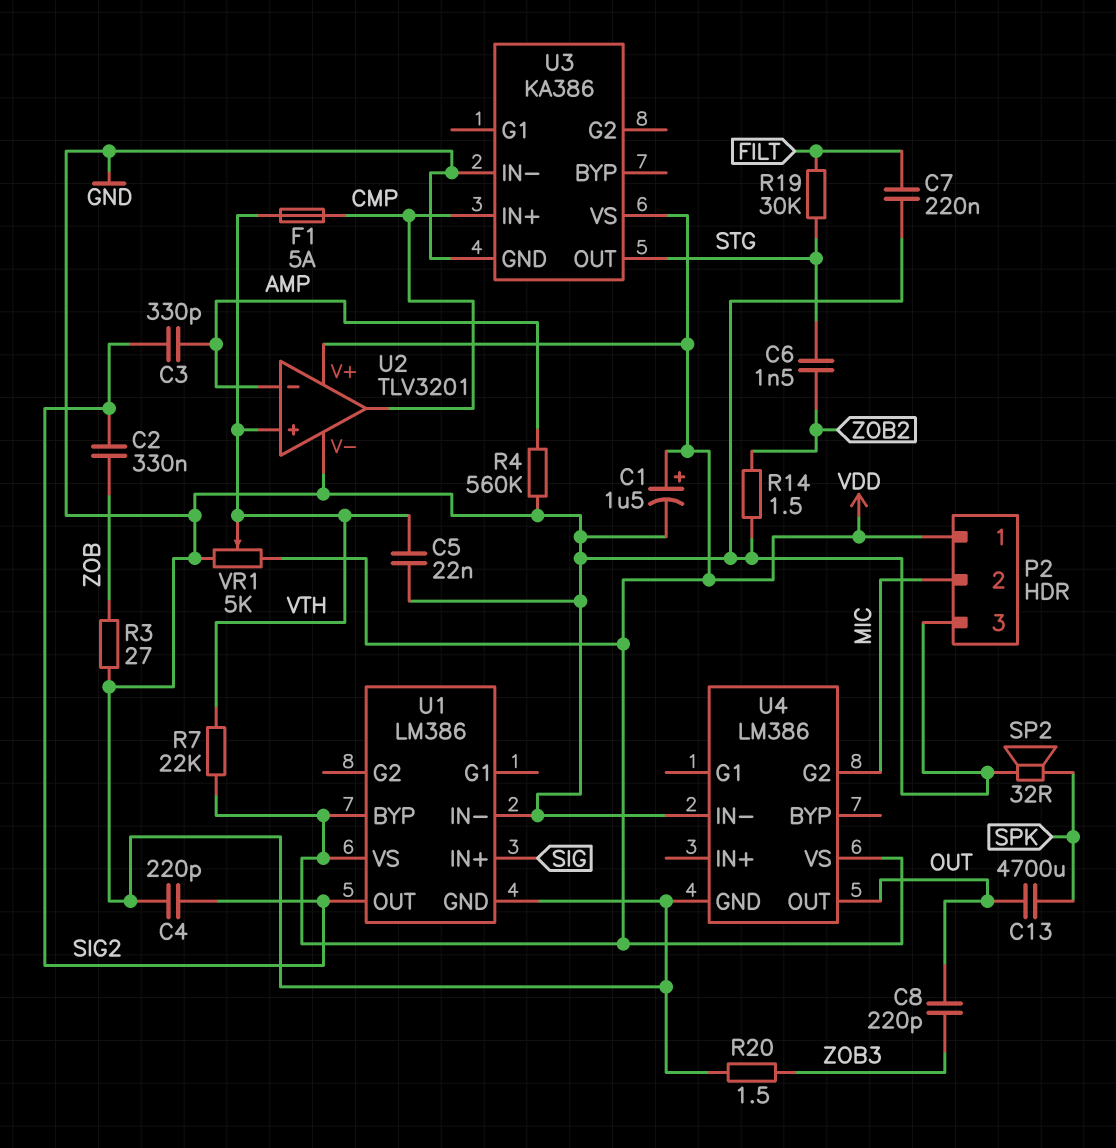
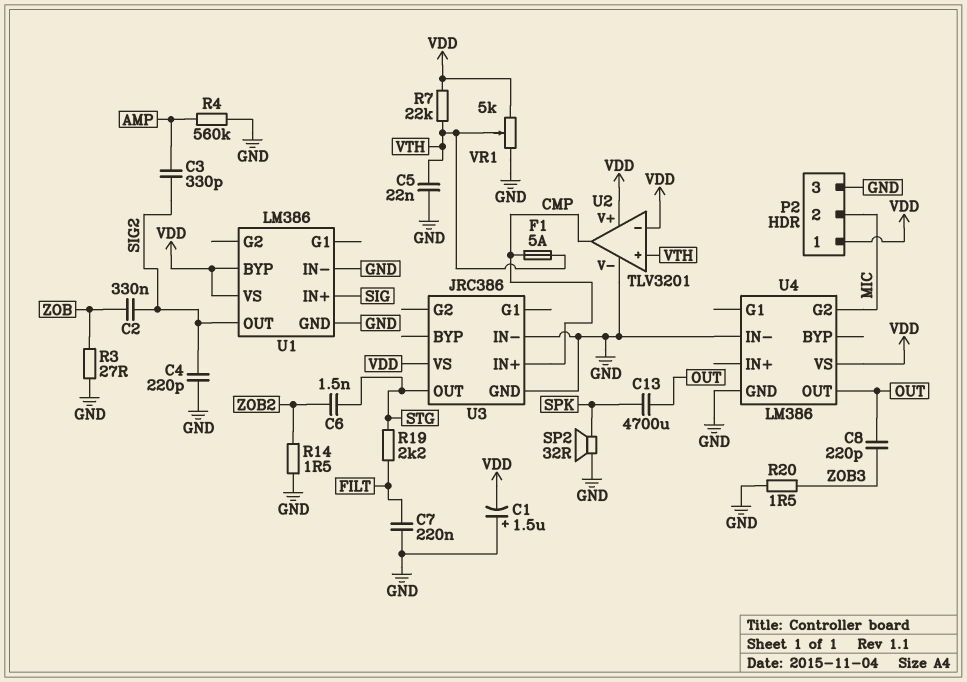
C1: 1.5uF (plus VDD, minus GND) -> 1.5uF (plus GND, minus VDD)
R19: 30k (FILT, STG) -> 2.2k (FILT, STG)
U2 pin in-: AMP -> VDD
U3: KA386 -> JRC386

